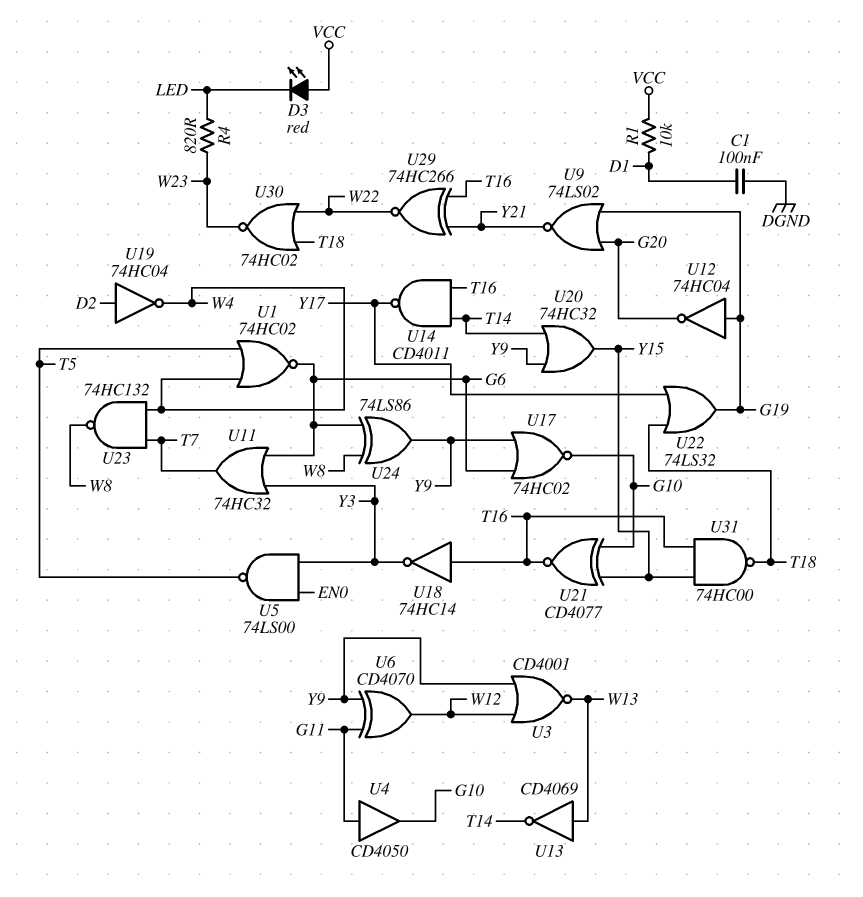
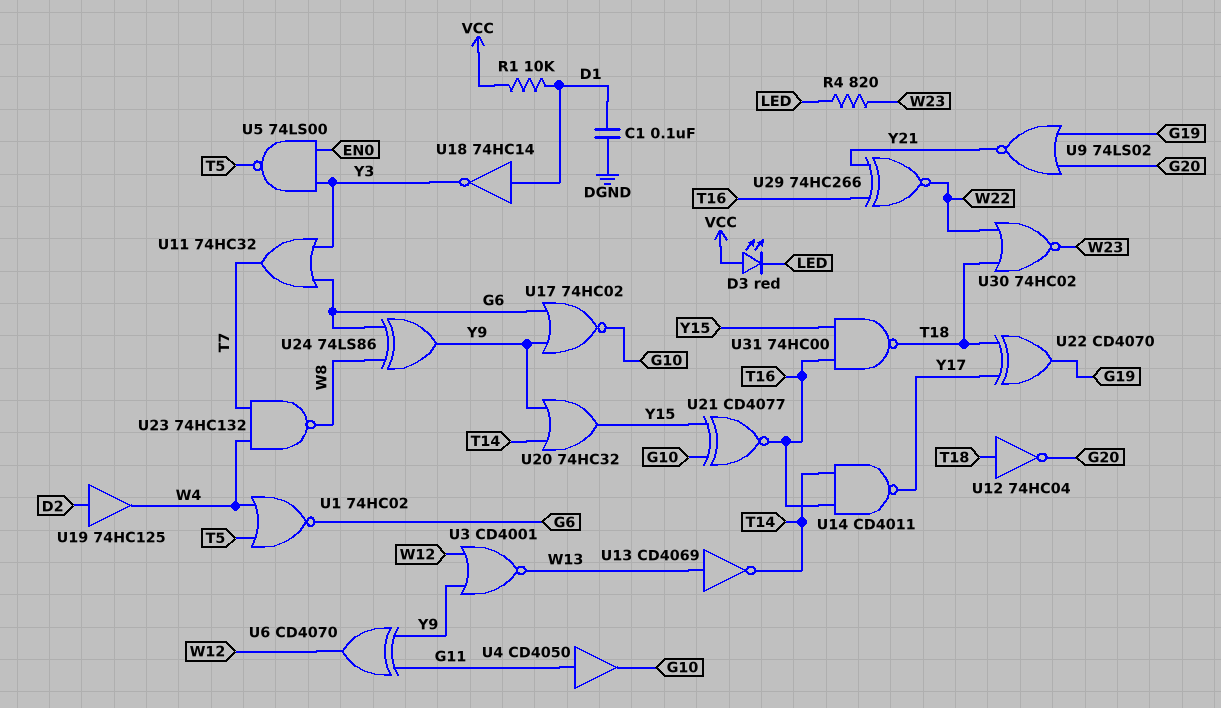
U12: NOT 74HC04 (in G19, out G20) -> NOT 74HC04 (in T18, out G20)
U18: NOT 74HC14 (in T16, out Y3) -> NOT 74HC14 (in D1, out Y3)
U19: NOT 74HC04 (in D2, out W4) -> buffer 74HC125 (in D2, out W4)
U22: OR 74LS32 (in T18, in Y17, out G19) -> XOR CD4070 (in T18, in Y17, out G19)

